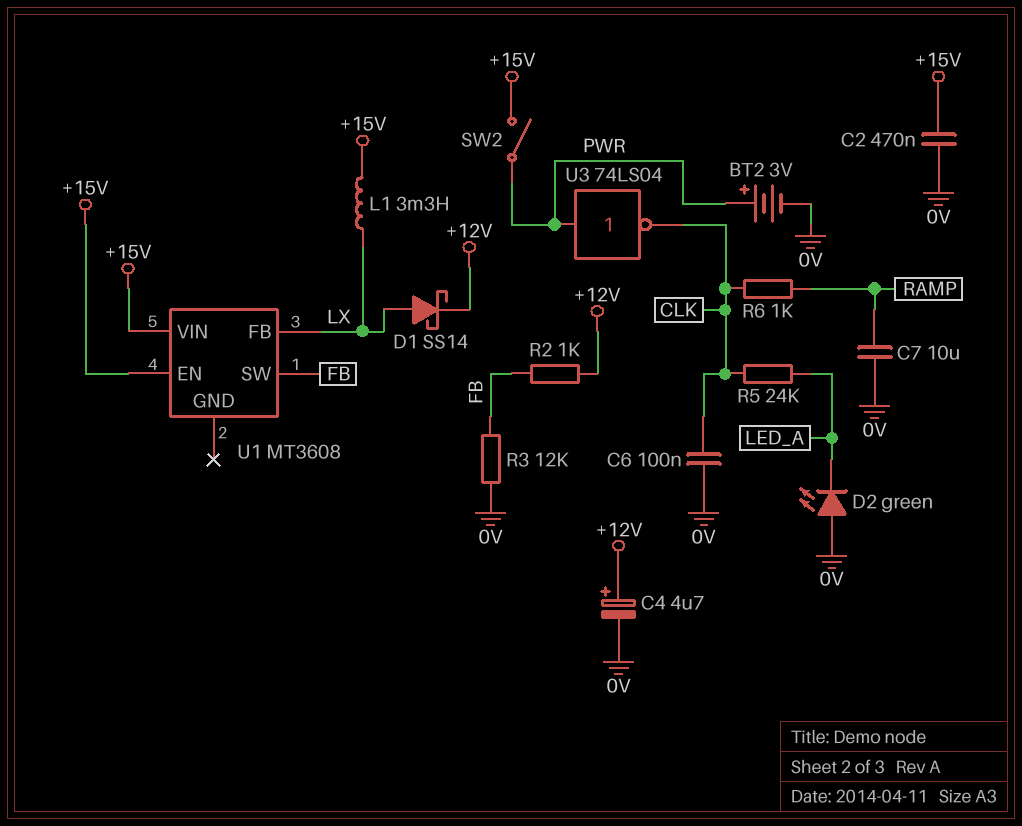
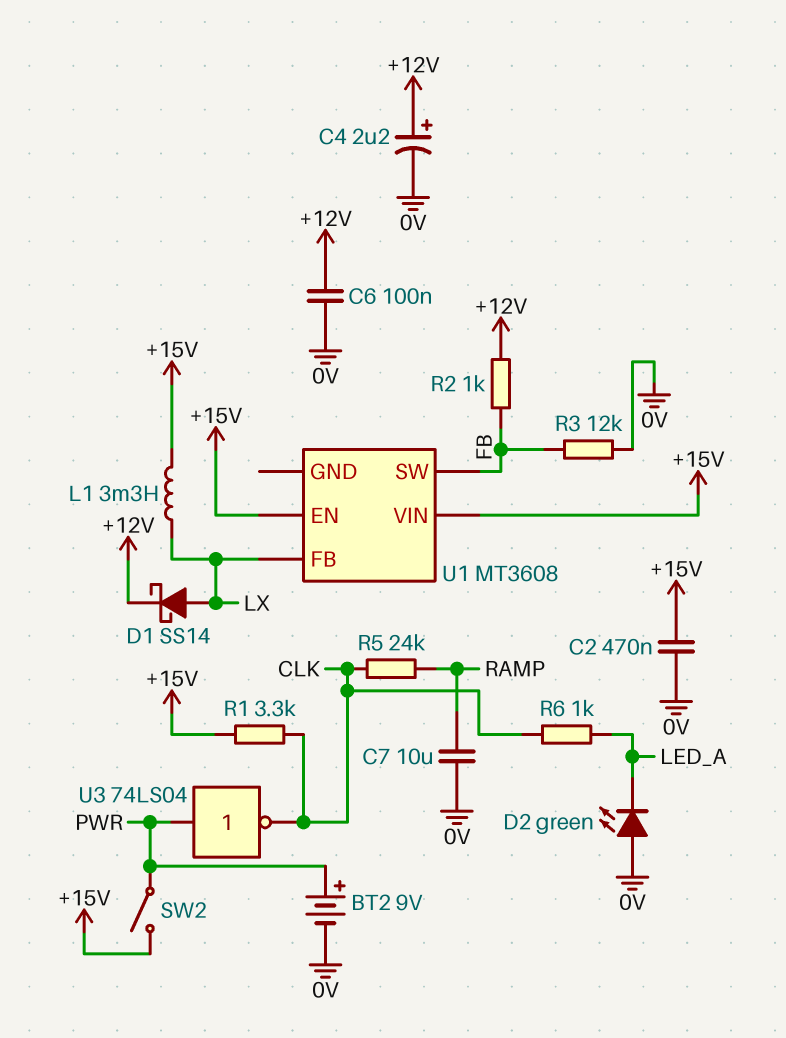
BT2: 3V (plus PWR, minus 0V) -> 9V (plus PWR, minus 0V)
C4: 4.7uF (plus +12V, minus 0V) -> 2.2uF (plus +12V, minus 0V)
C6: 100nF (0V, CLK) -> 100nF (+12V, 0V)
R1: none -> 3.3k (+15V, CLK)
R5: 24k (CLK, LED_A) -> 24k (CLK, RAMP)
R6: 1k (CLK, RAMP) -> 1k (CLK, LED_A)

